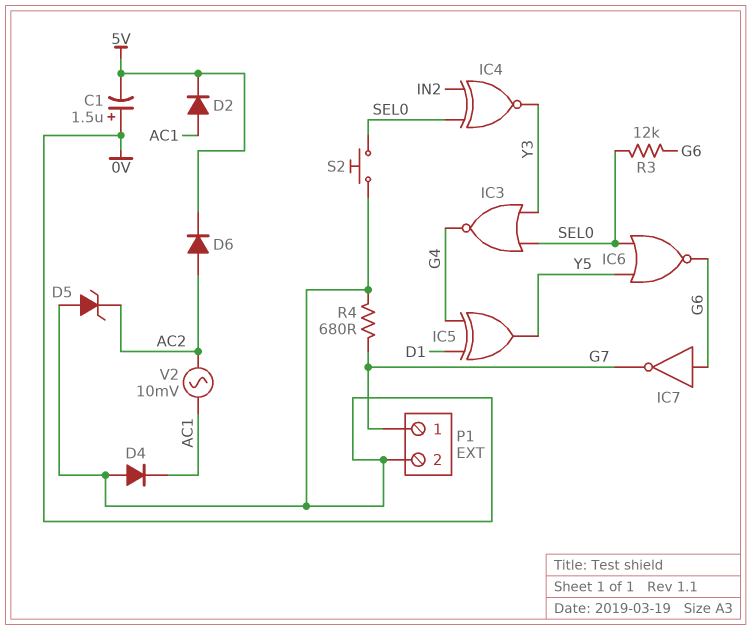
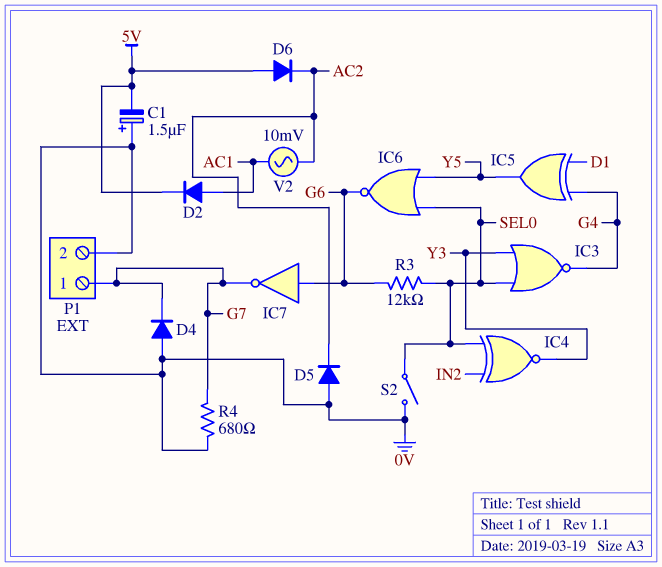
D4: diode (A 0V, K AC1) -> diode (A 0V, K G7)
D5: zener (A 0V, K AC2) -> diode (A 0V, K AC2)
D6: diode (A AC2, K 5V) -> diode (A 5V, K AC2)
S2: button (0V, SEL0) -> switch (0V, SEL0)

